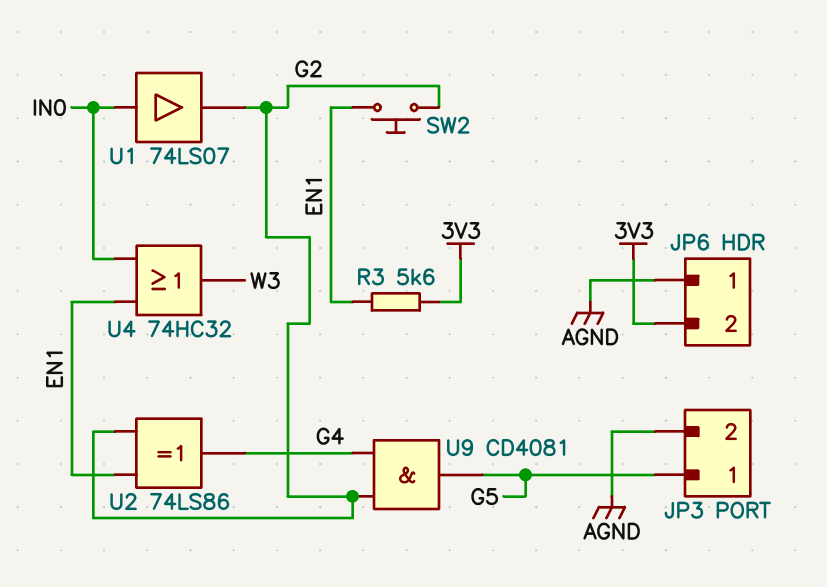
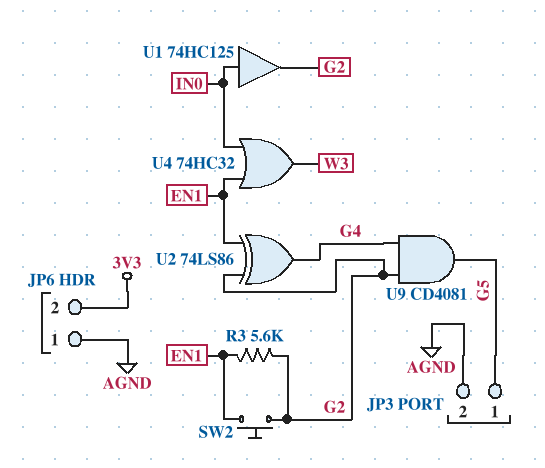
R3: 5.6k (3V3, EN1) -> 5.6k (EN1, G2)
U1: buffer 74LS07 (in IN0, out G2) -> buffer 74HC125 (in IN0, out G2)

